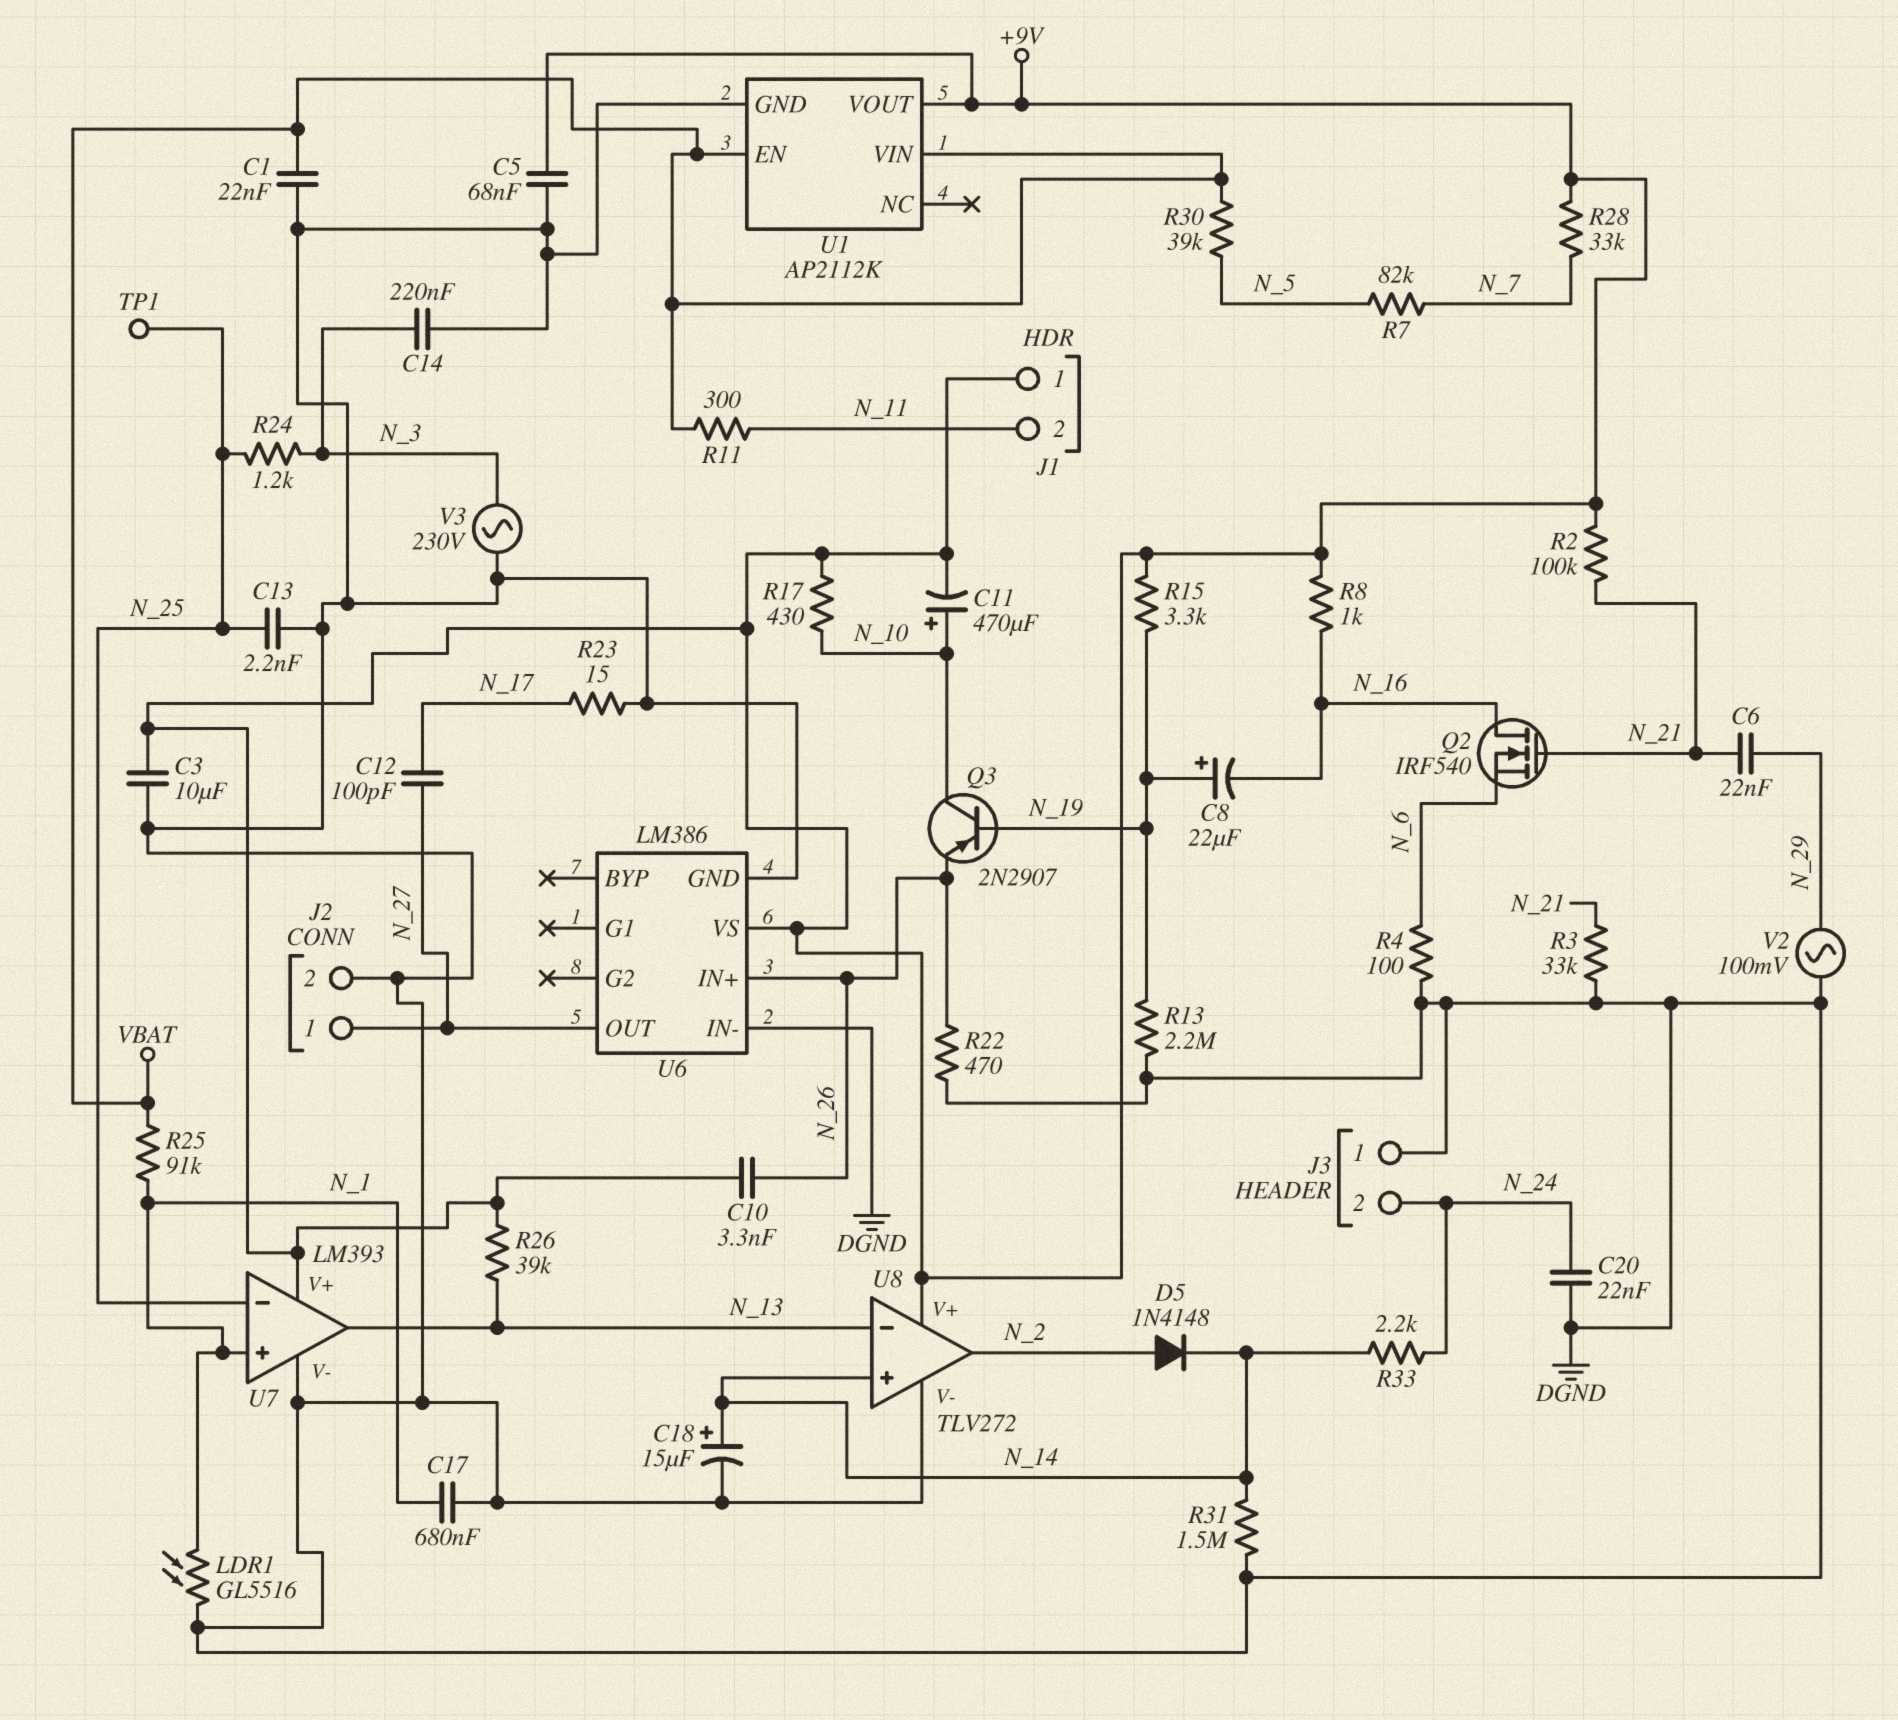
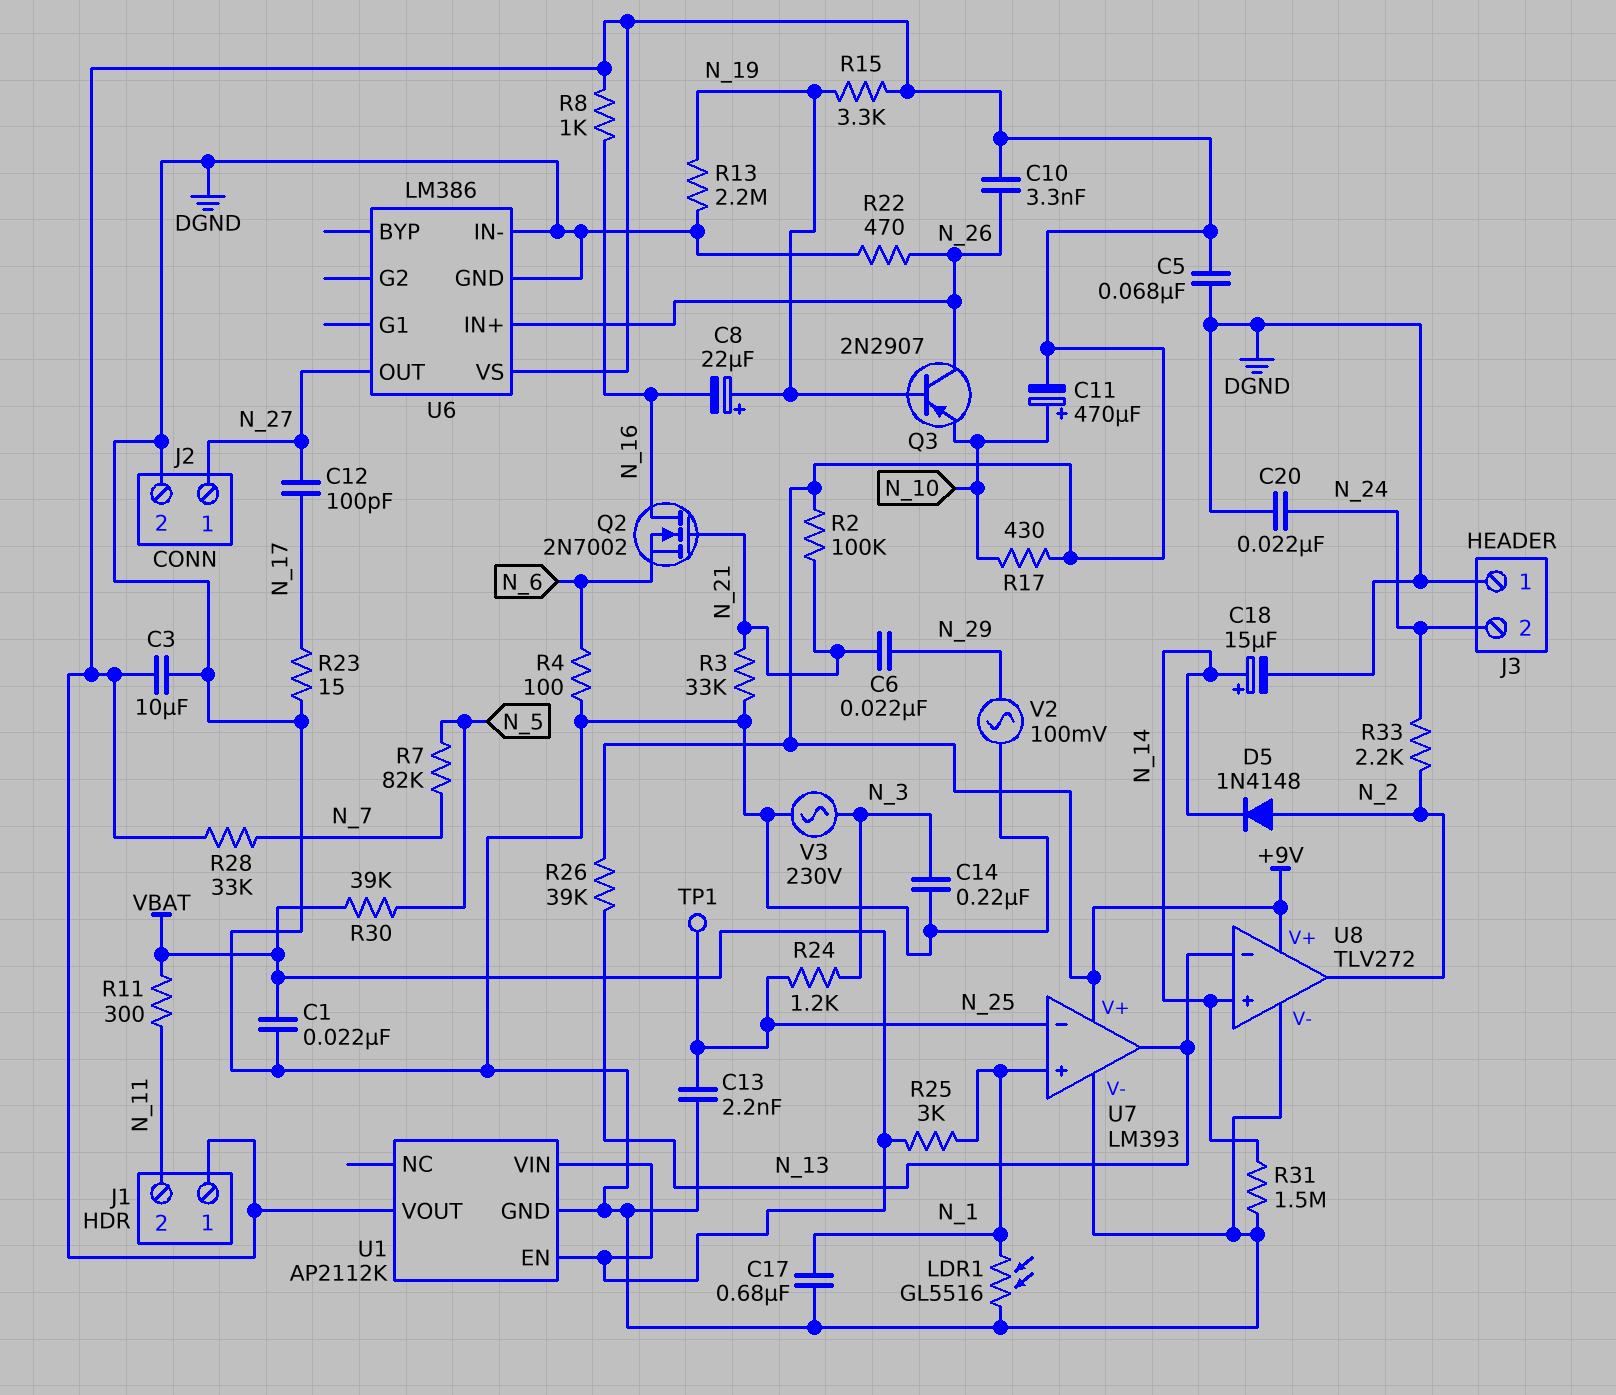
Q2: NMOS IRF540 (G N_21, D N_16, S N_6) -> NMOS 2N7002 (G N_21, D N_16, S N_6)
Q3: PNP 2N2907 (B N_19, C N_10, E N_26) -> PNP 2N2907 (B N_19, C N_26, E N_10)
R25: 91k (N_1, VBAT) -> 3k (N_1, VBAT)
R33: 2.2k (N_14, N_24) -> 2.2k (N_2, N_24)

